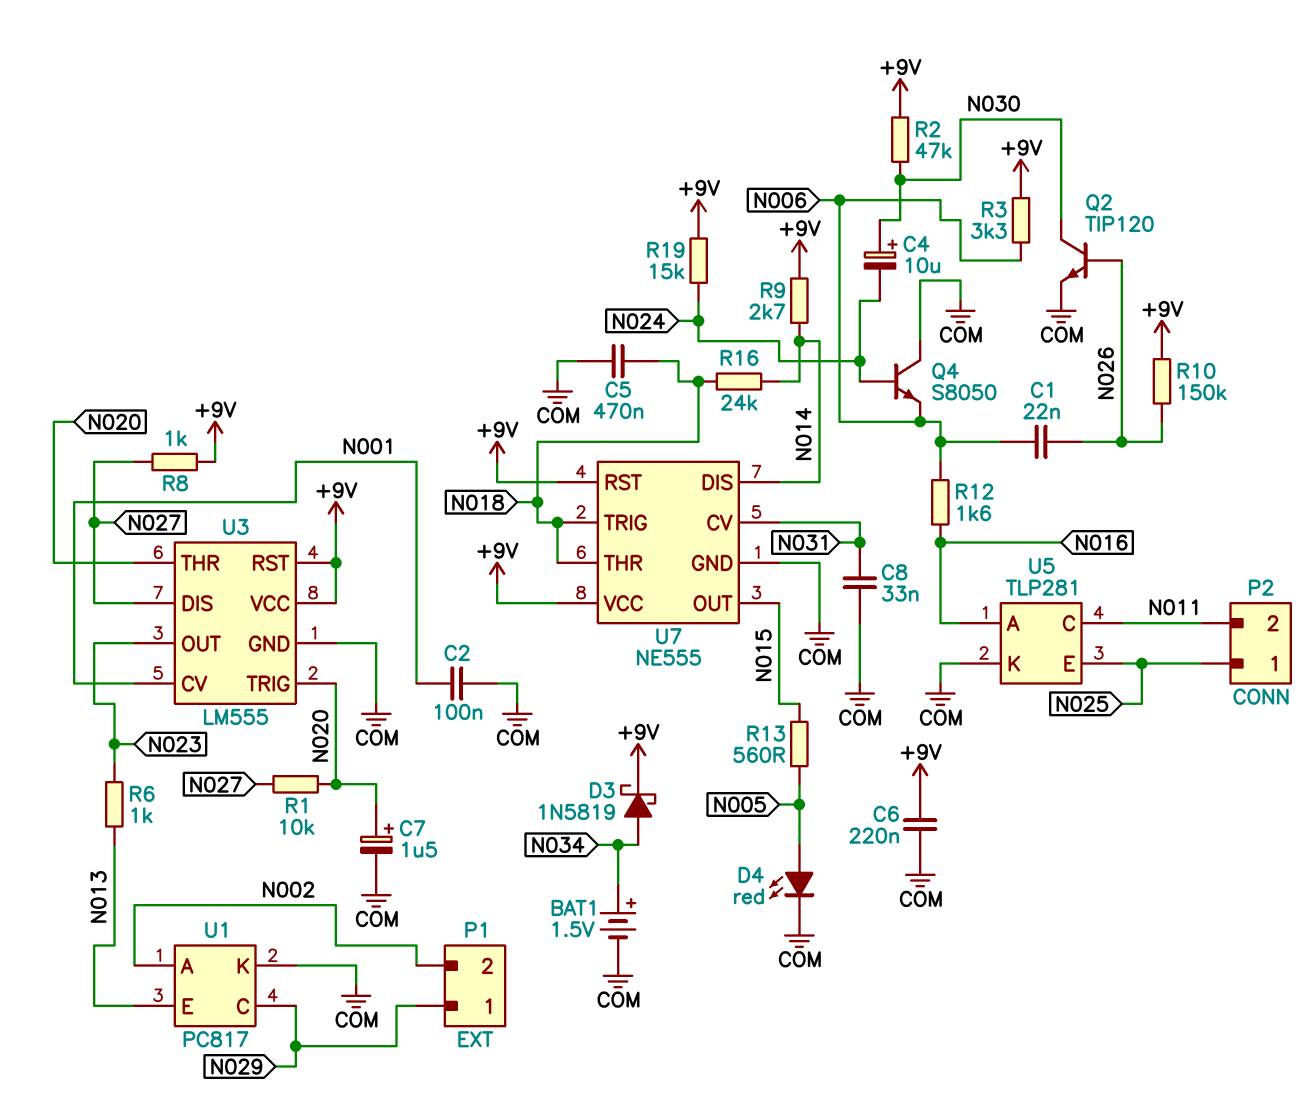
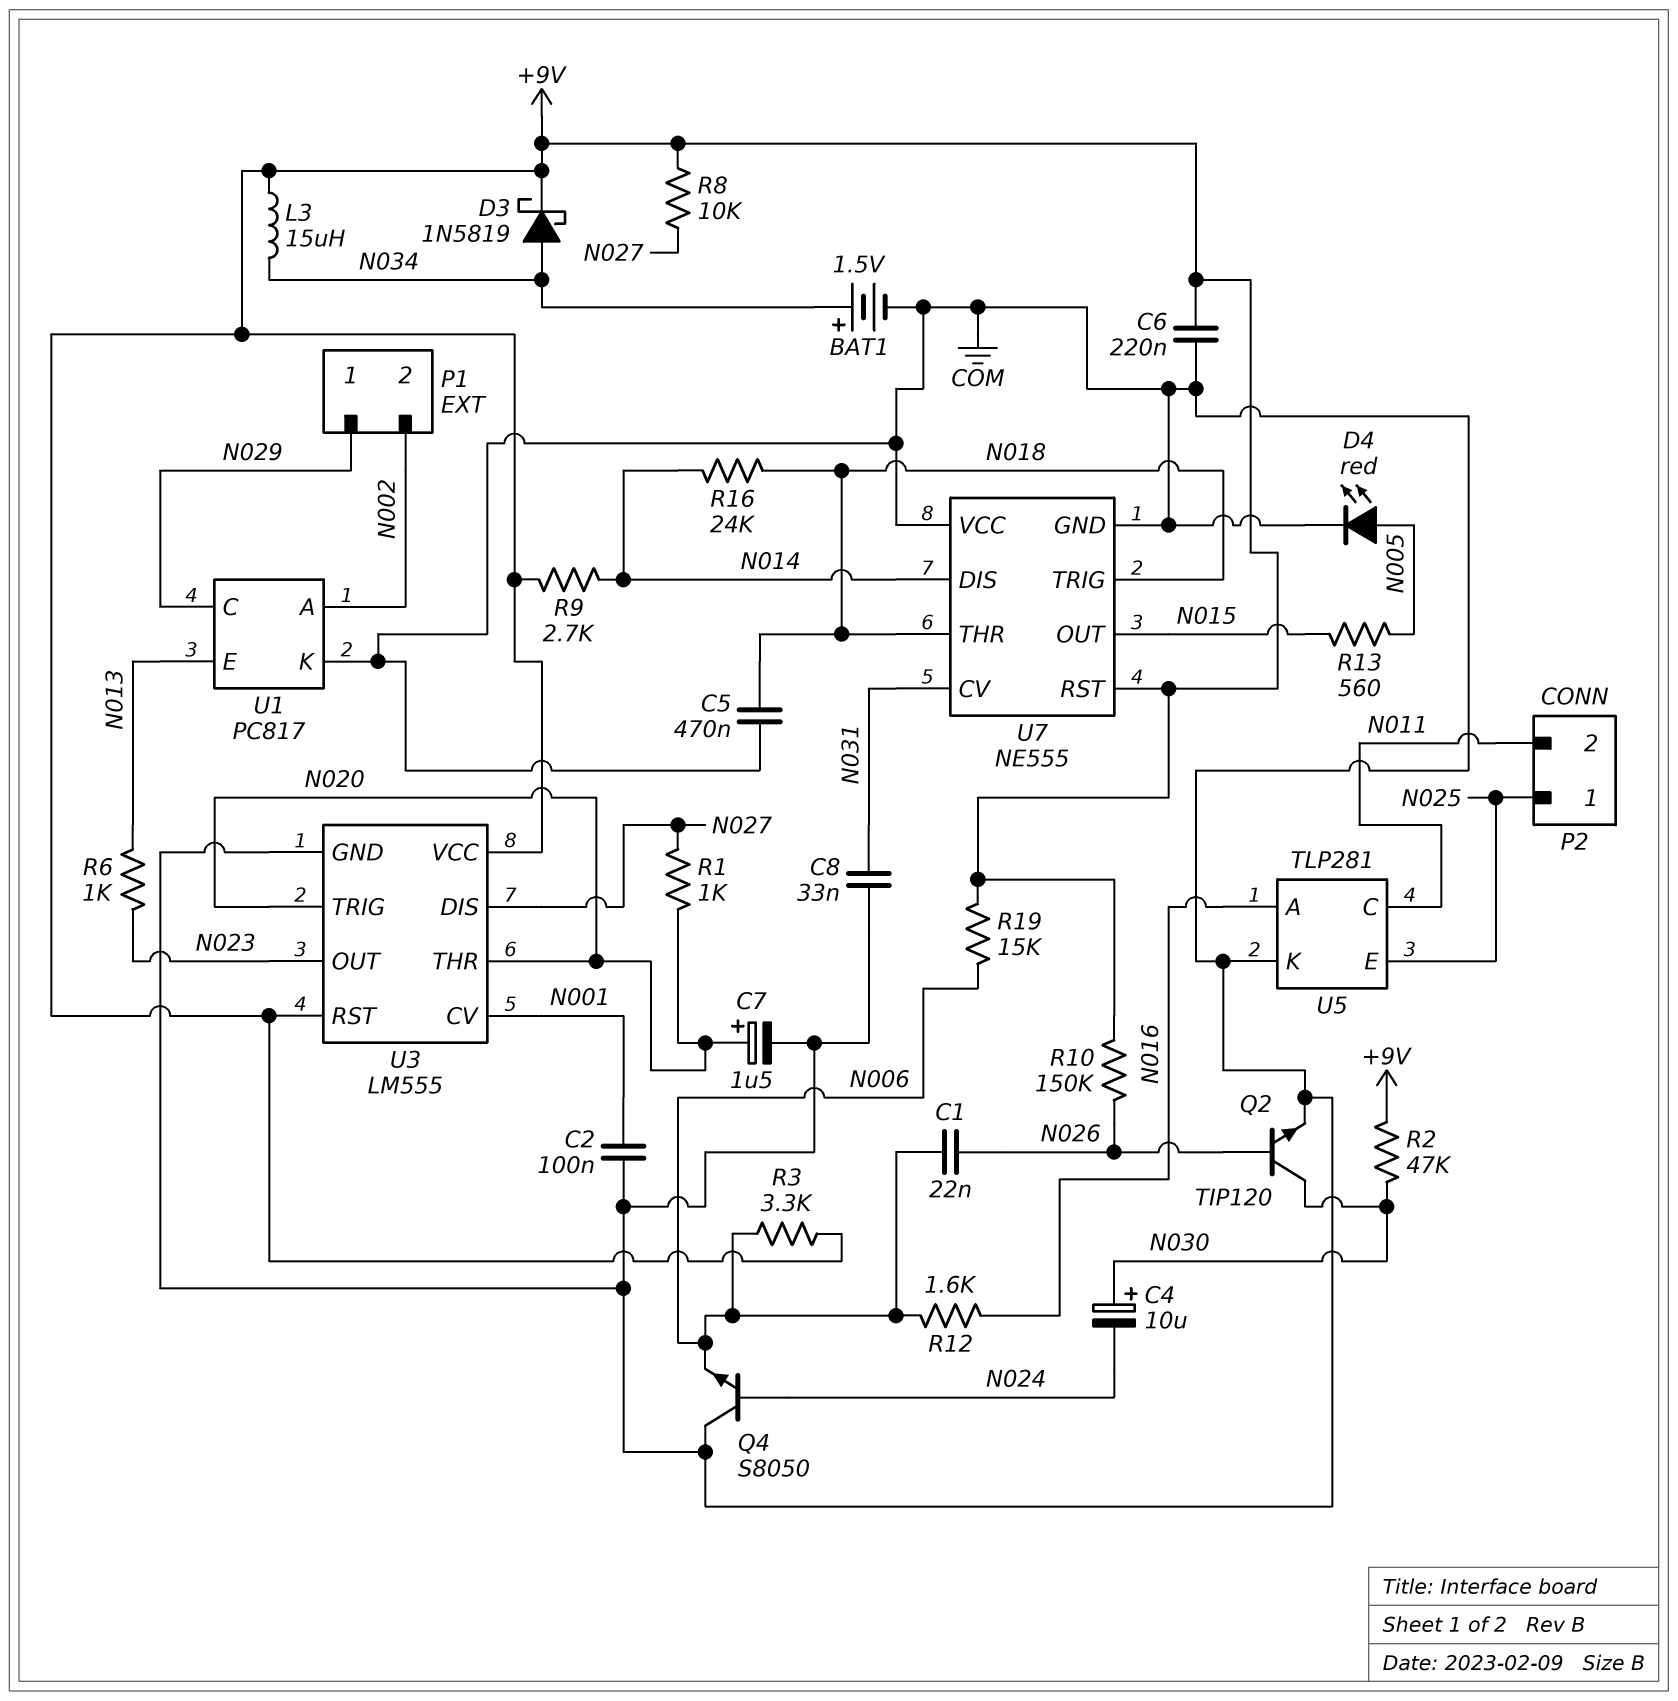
L3: none -> 15uH (+9V, N034)
R1: 10k (N020, N027) -> 1k (N020, N027)
R8: 1k (+9V, N027) -> 10k (+9V, N027)
R19: 15k (+9V, N024) -> 15k (+9V, N006)
U7 pin VCC: +9V -> COM

